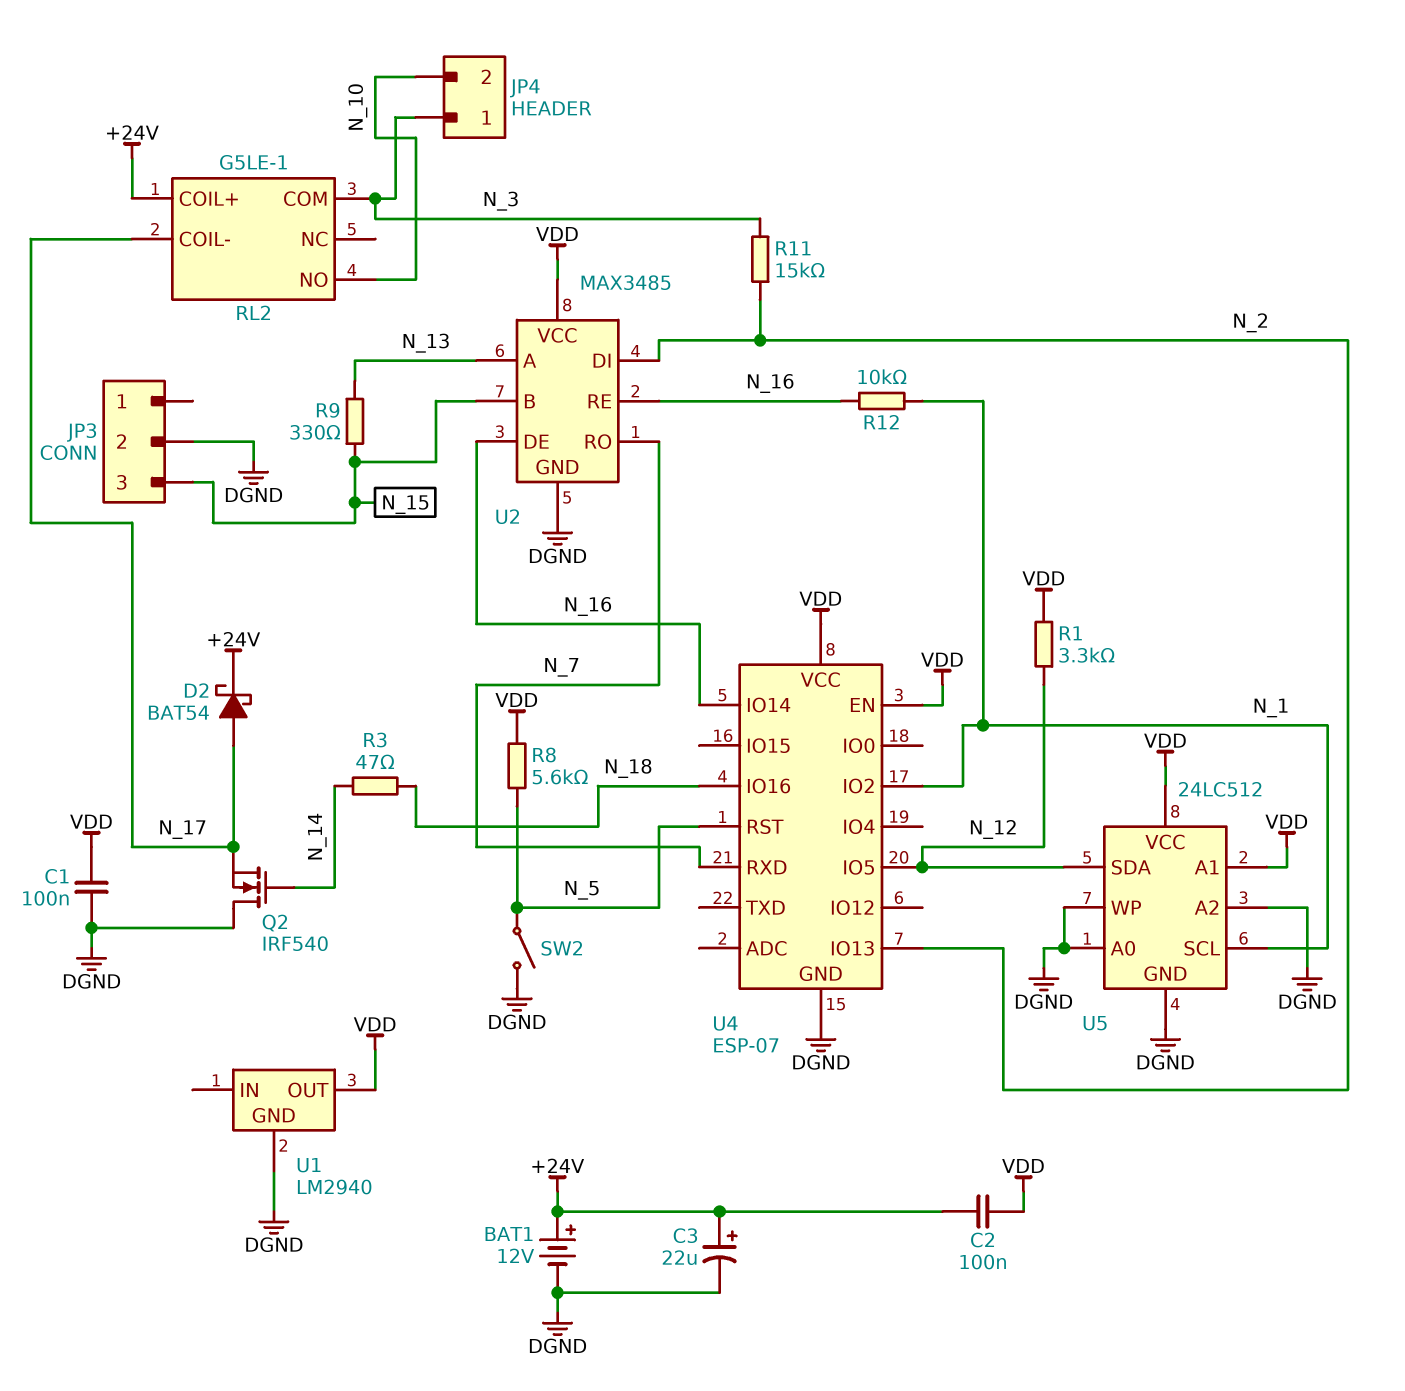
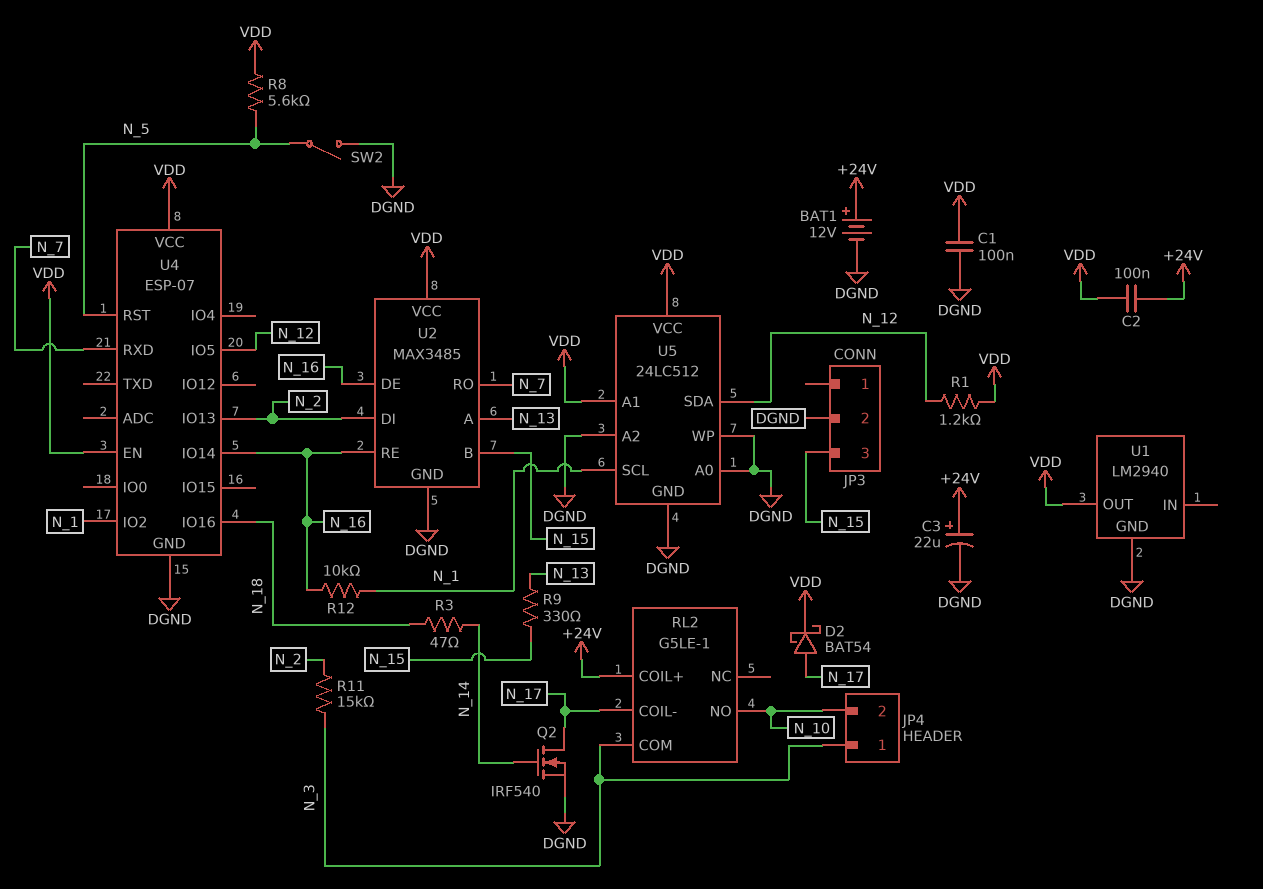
D2: schottky BAT54 (A N_17, K +24V) -> schottky BAT54 (A N_17, K VDD)
Q2: NMOS IRF540 (G N_14, D DGND, S N_17) -> NMOS IRF540 (G N_14, D N_17, S DGND)
R1: 3.3k (N_12, VDD) -> 1.2k (N_12, VDD)

